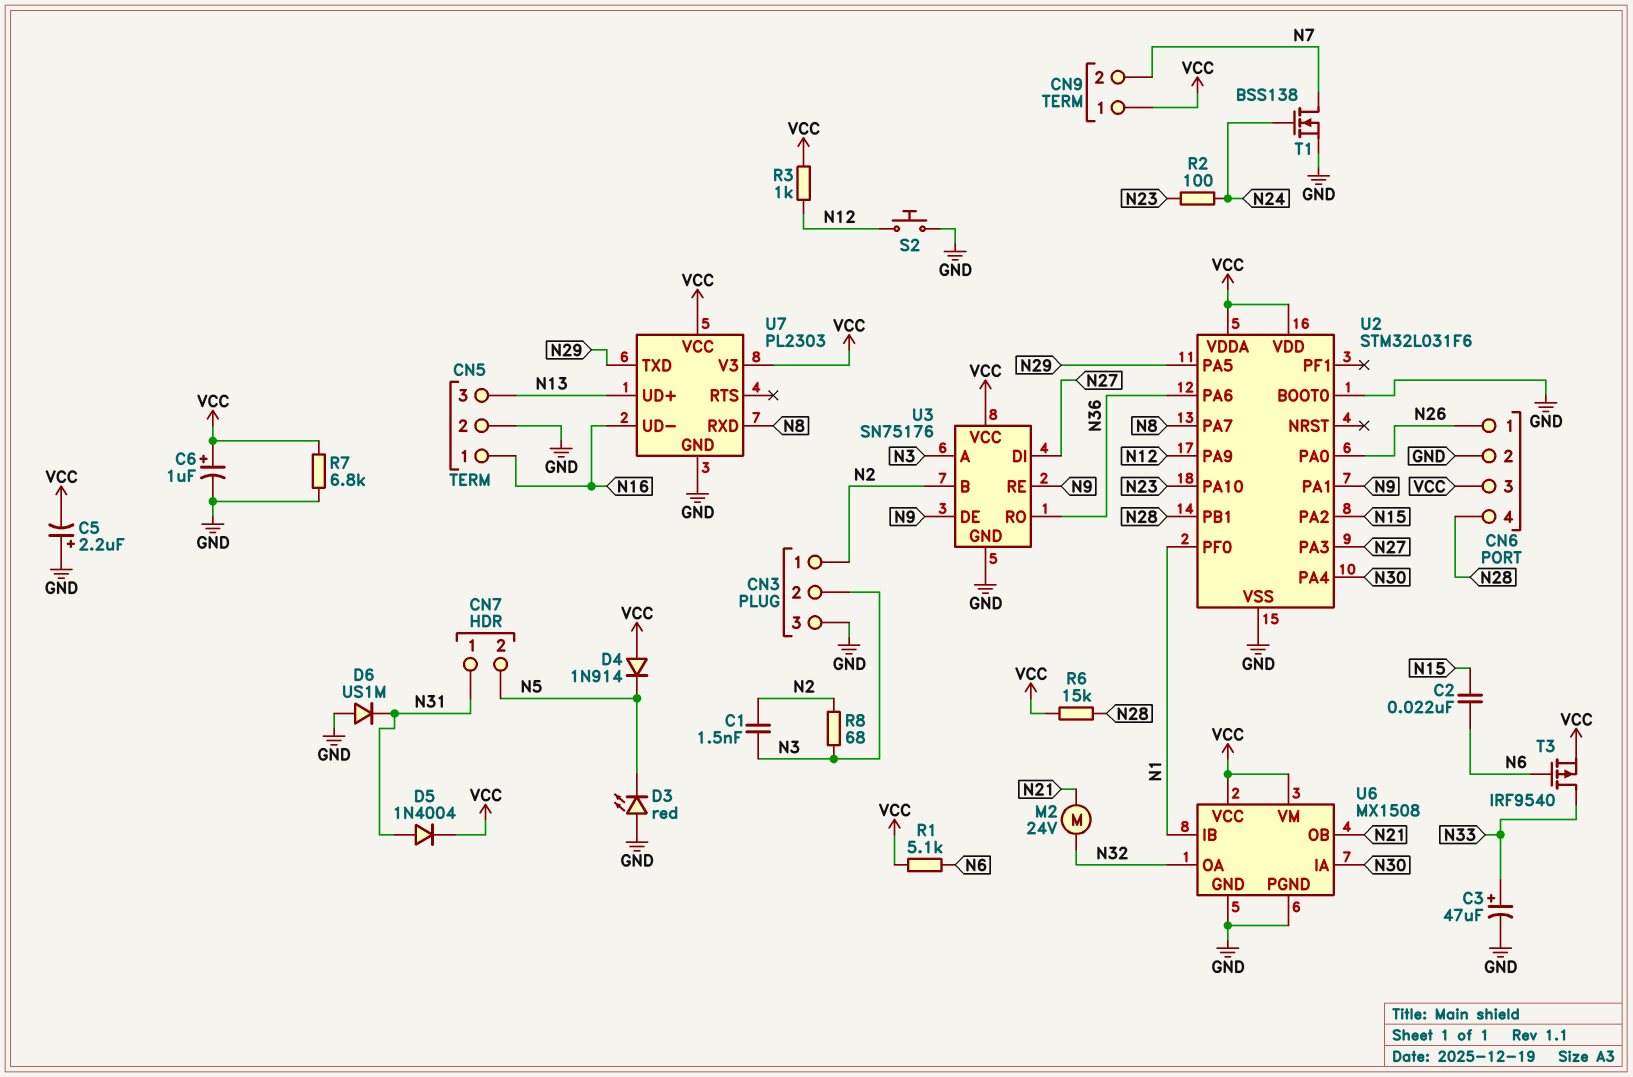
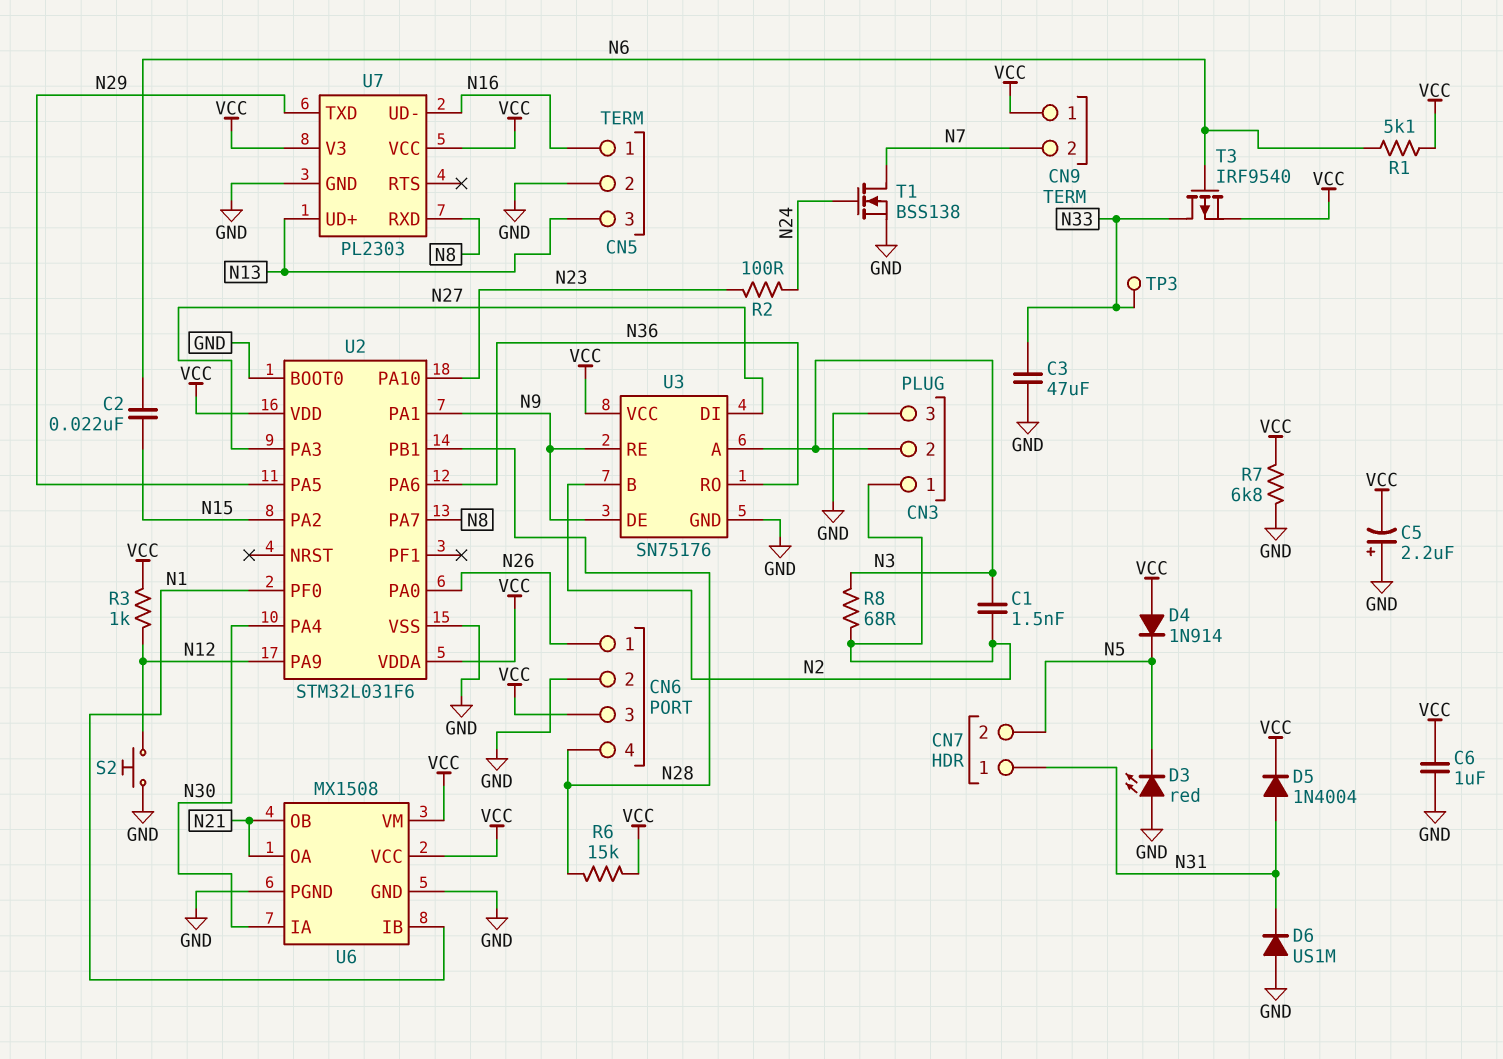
C3: 47uF (plus N33, minus GND) -> 47uF (GND, N33)
C6: 1uF (plus VCC, minus GND) -> 1uF (GND, VCC)
M2: motor 24V (N21, N32) -> none
TP3: none -> test point (N33)
U6 pin OA: N32 -> N21

